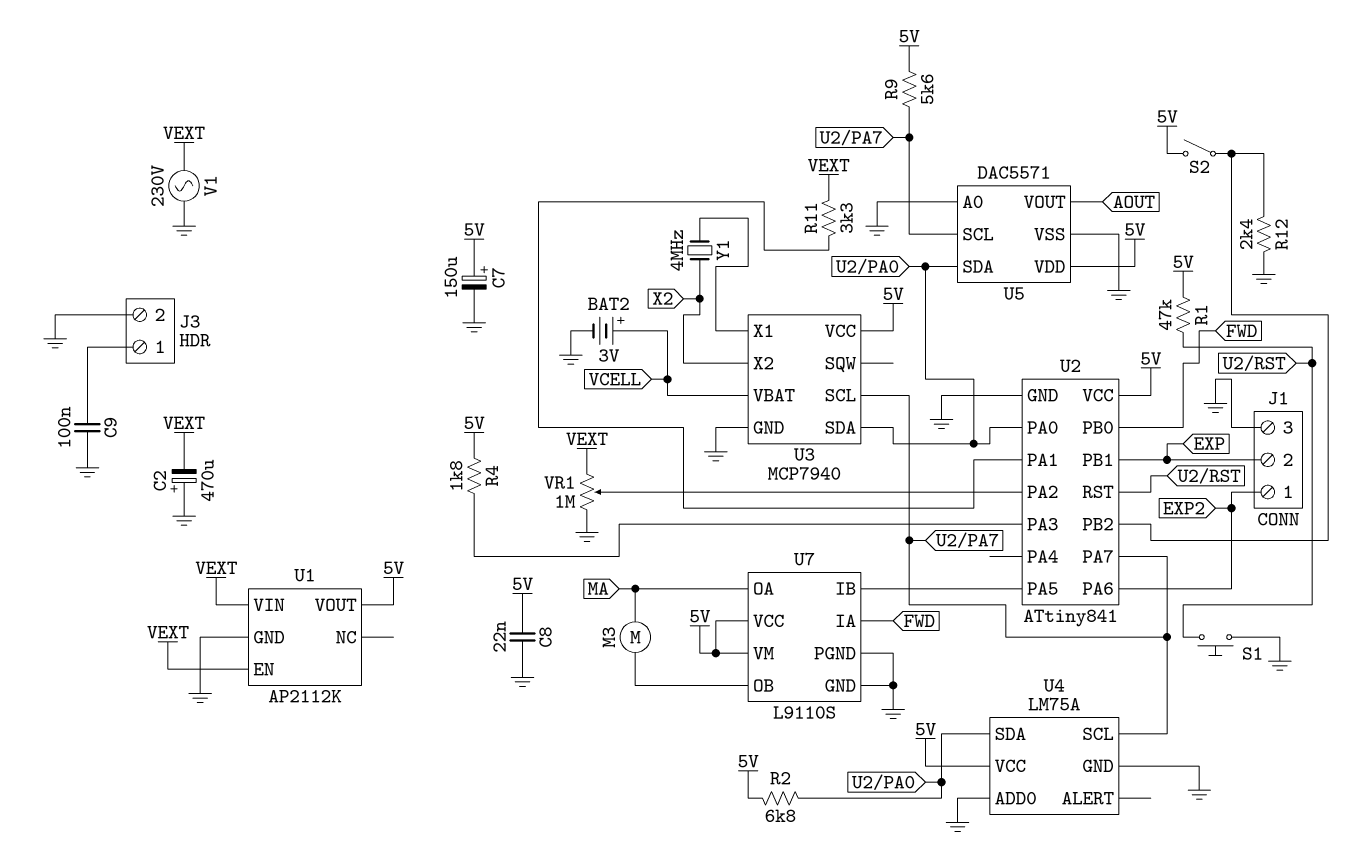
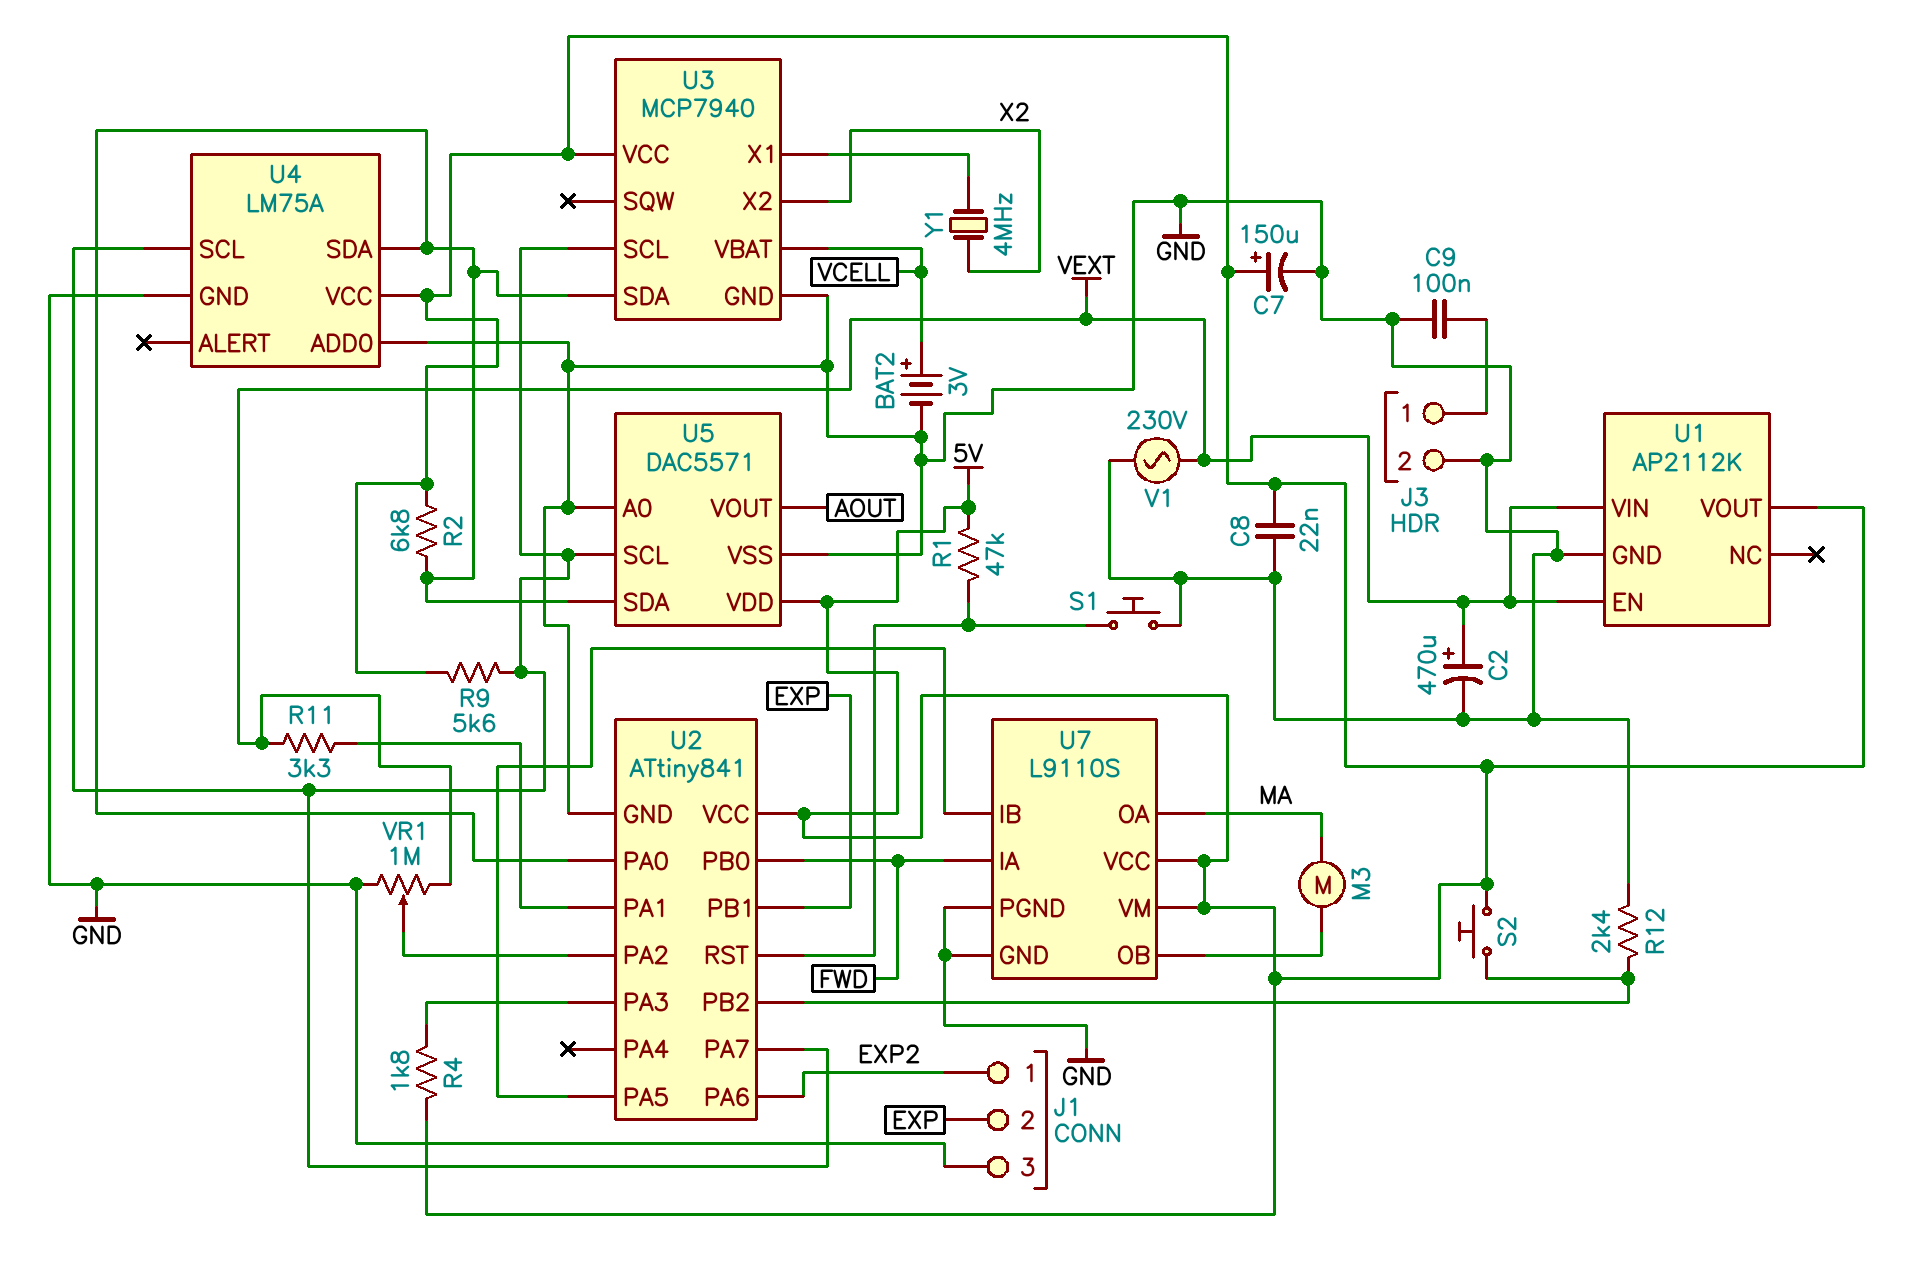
C2: 470uF (plus GND, minus VEXT) -> 470uF (plus VEXT, minus GND)
S2: switch (5V, U2/PB2) -> button (5V, U2/PB2)

